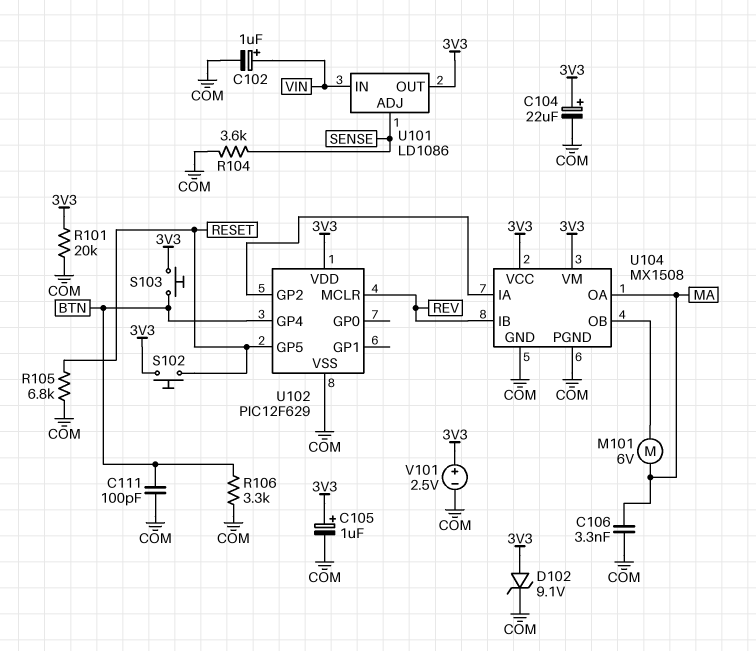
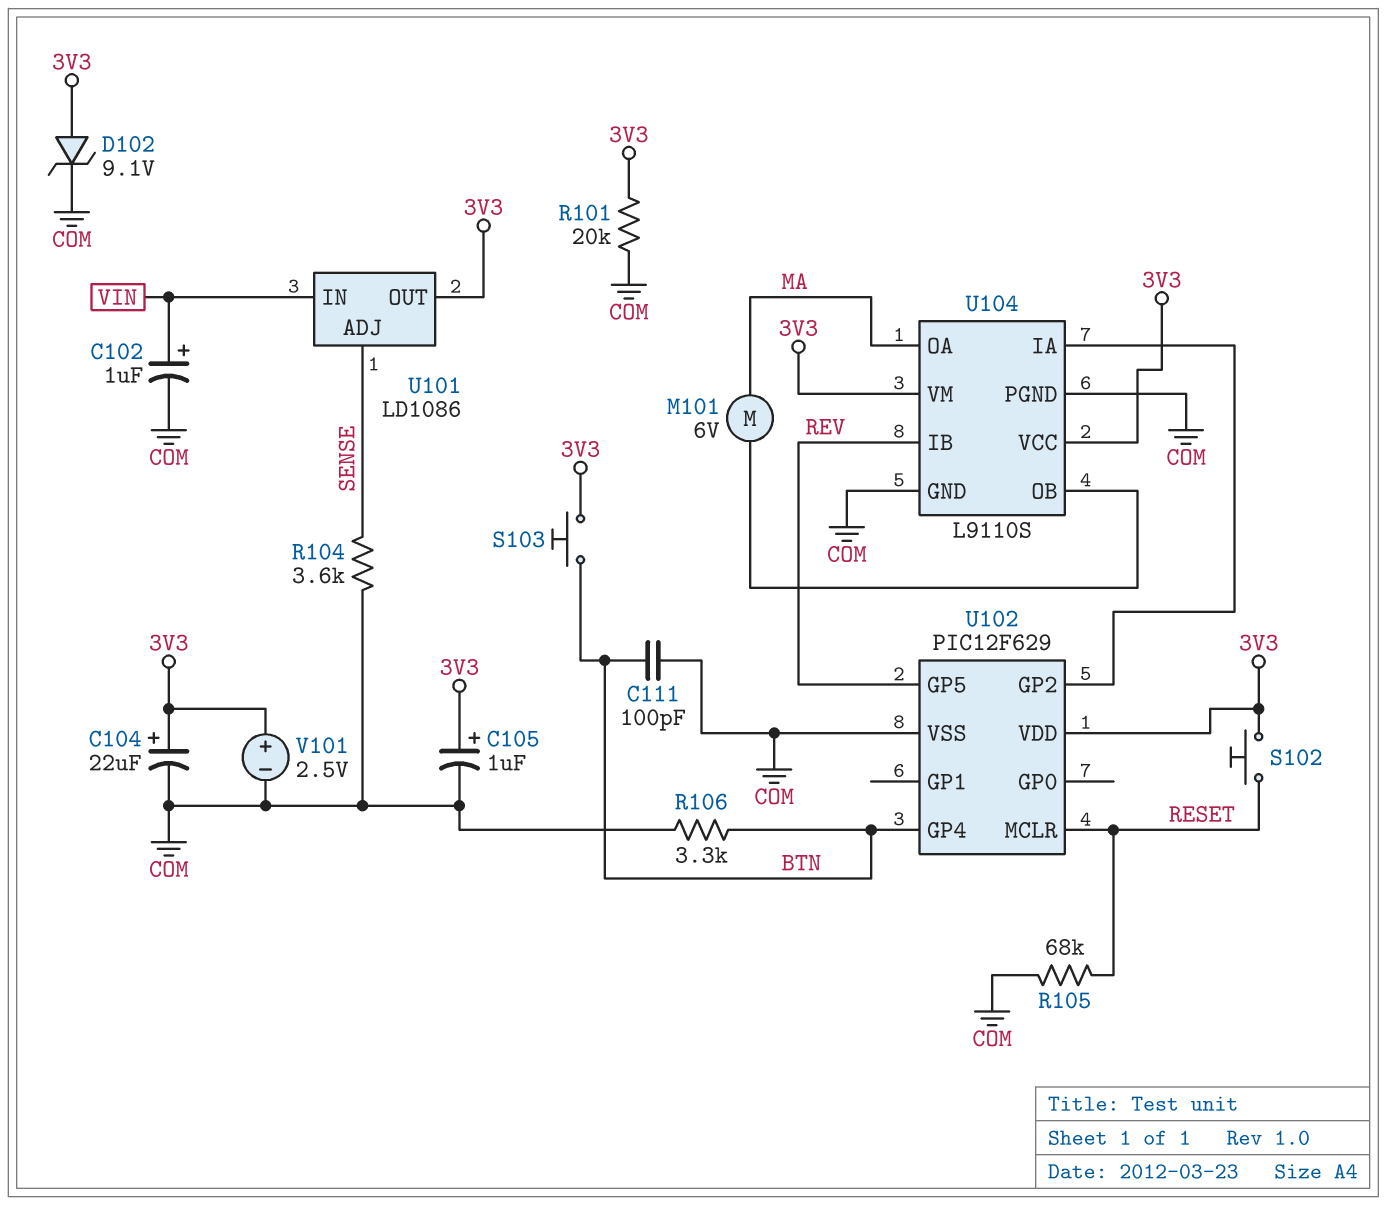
C106: 3.3nF (COM, MA) -> none
R105: 6.8k (COM, RESET) -> 68k (COM, RESET)
U102 pin GP5: RESET -> REV
U102 pin MCLR: REV -> RESET
U104: MX1508 -> L9110S

